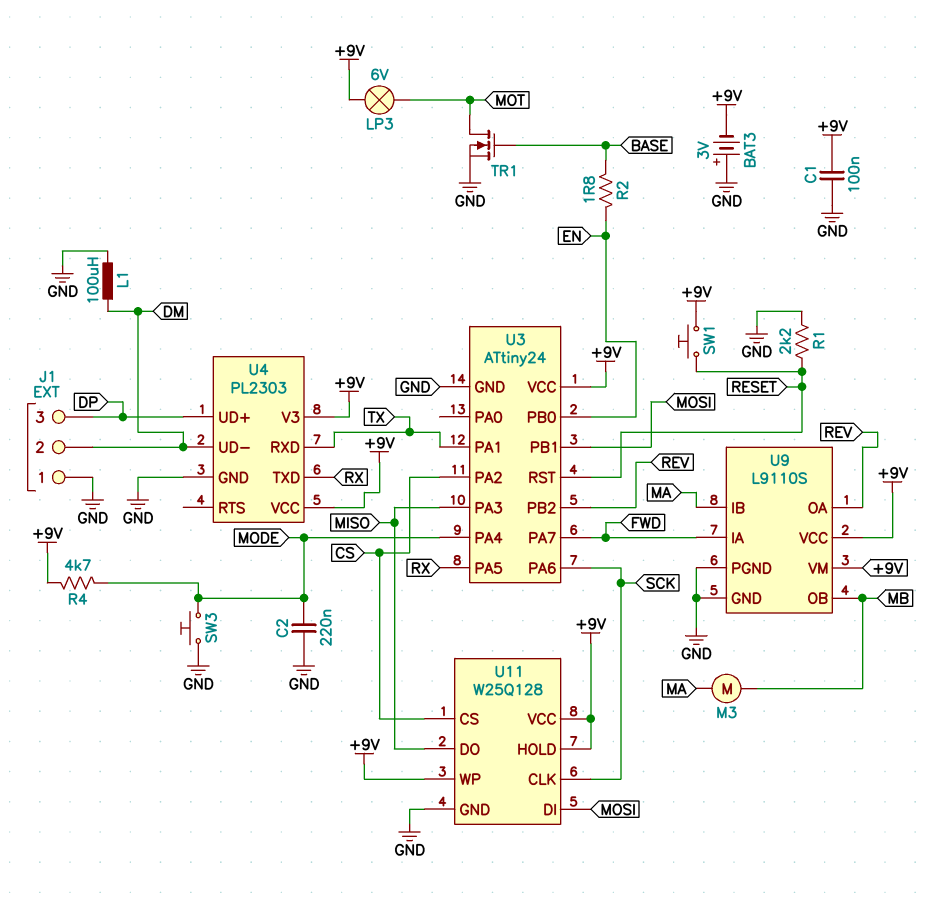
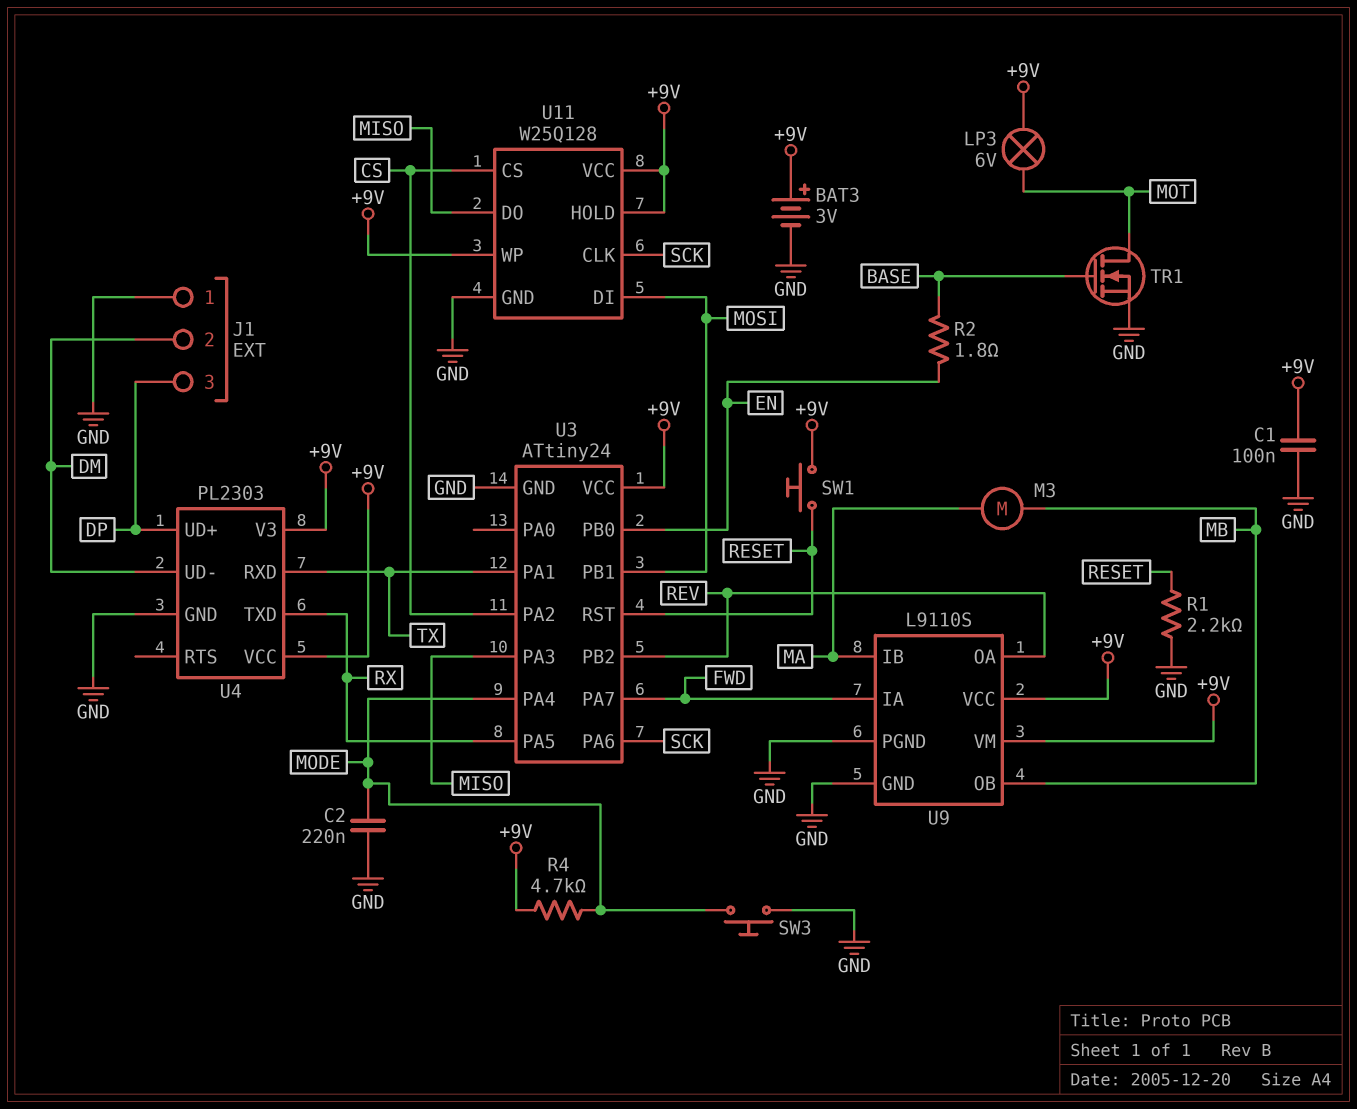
BAT3: 3V (plus GND, minus +9V) -> 3V (plus +9V, minus GND)
L1: 100uH (DM, GND) -> none

